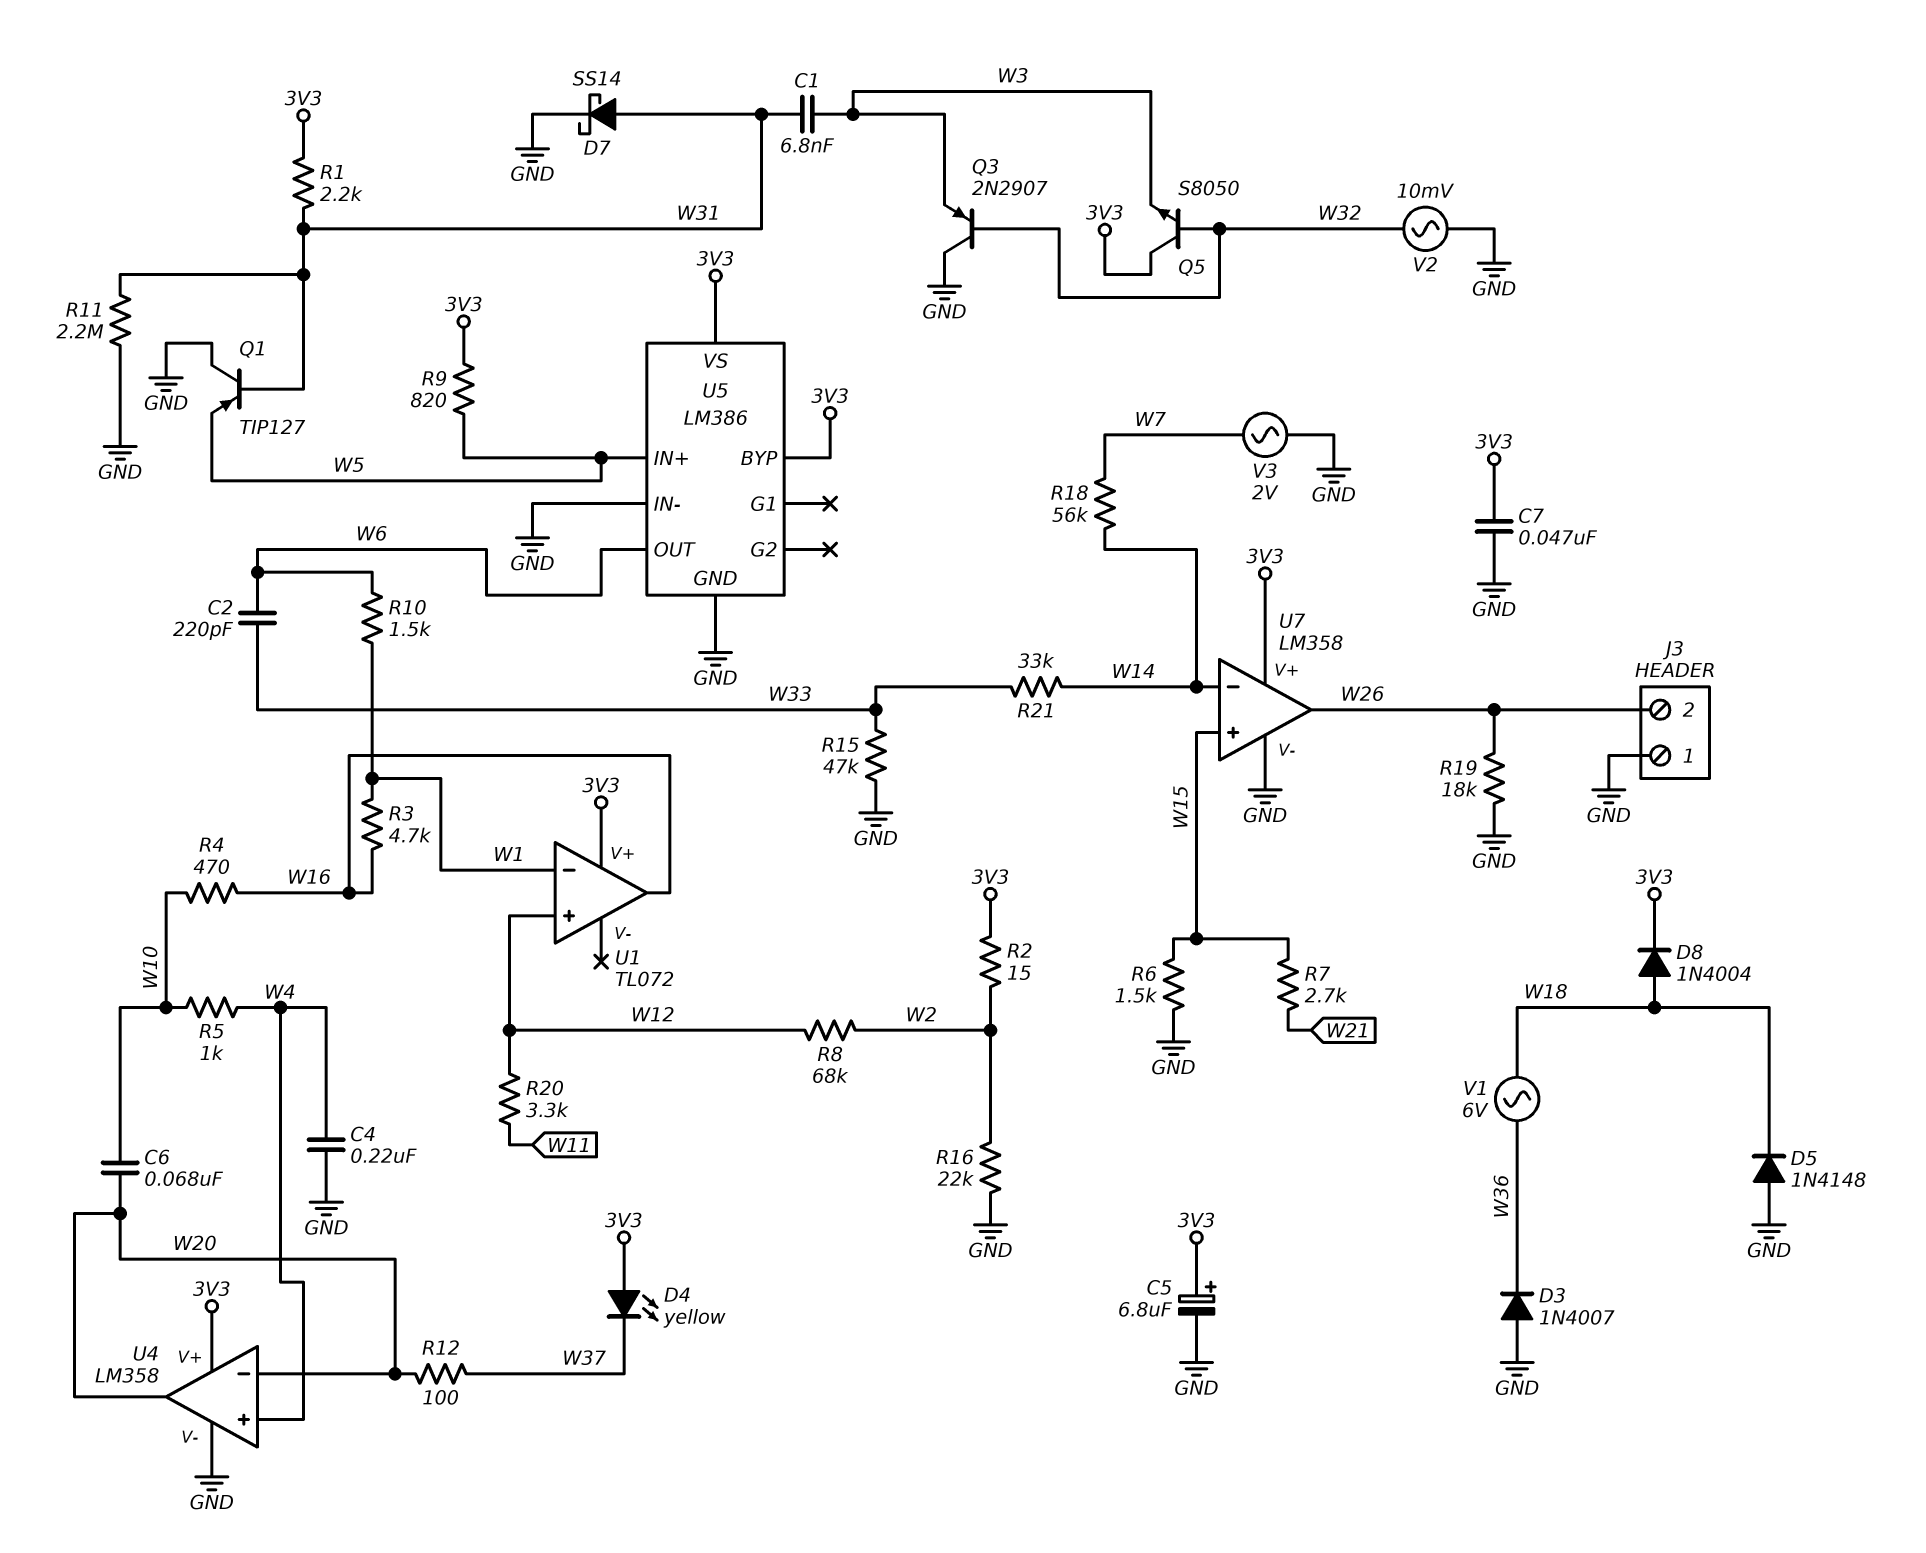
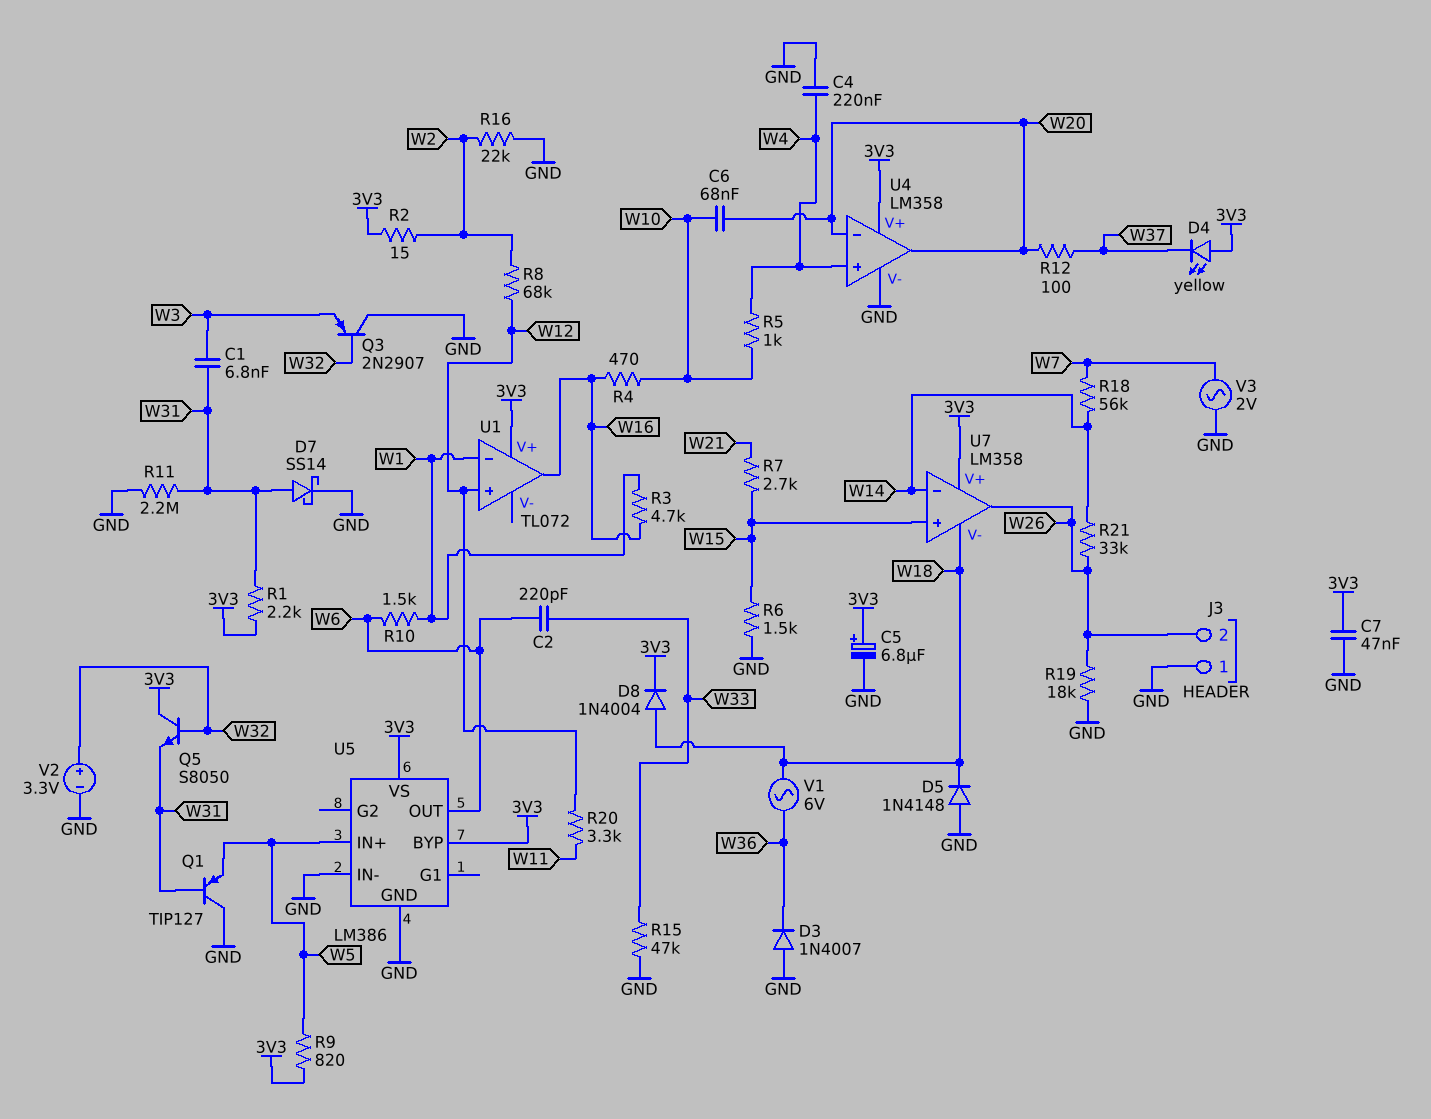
Q5: NPN S8050 (B W32, C 3V3, E W3) -> NPN S8050 (B W32, C 3V3, E W31)
R21: 33k (W14, W33) -> 33k (W14, W26)
U7 pin V-: GND -> W18
V2: AC 10mV (GND, W32) -> 3.3V (plus W32, minus GND)

